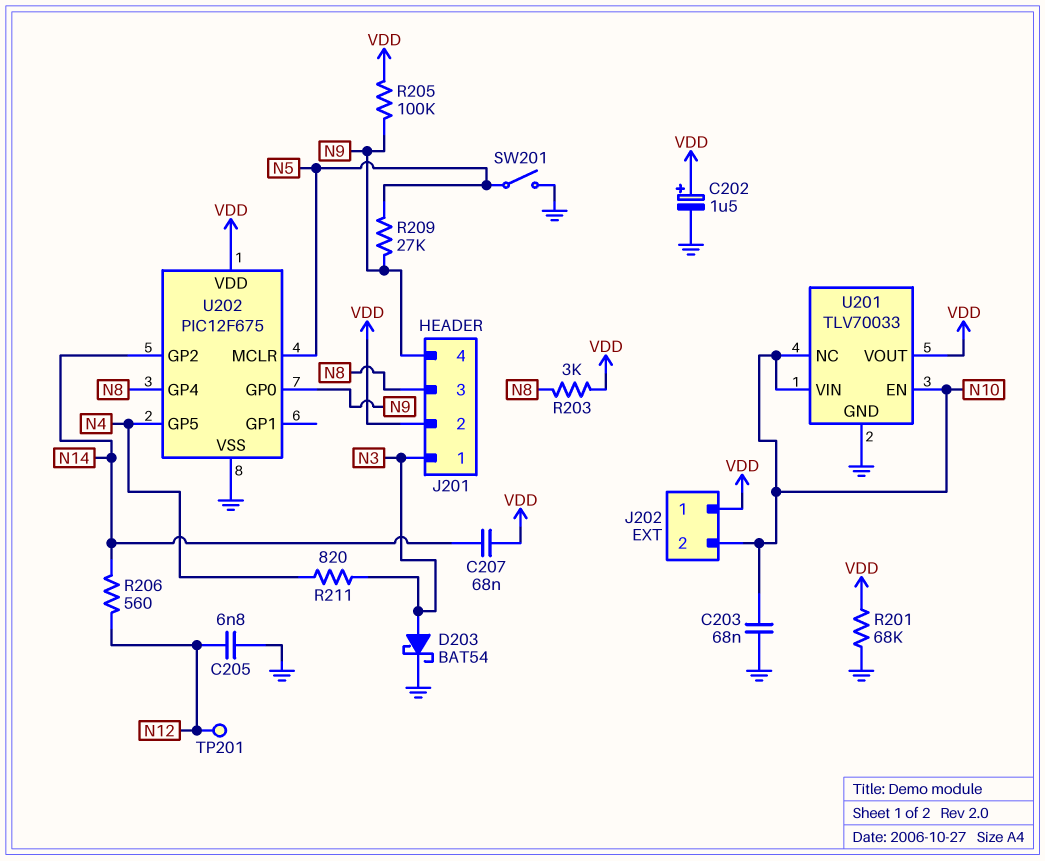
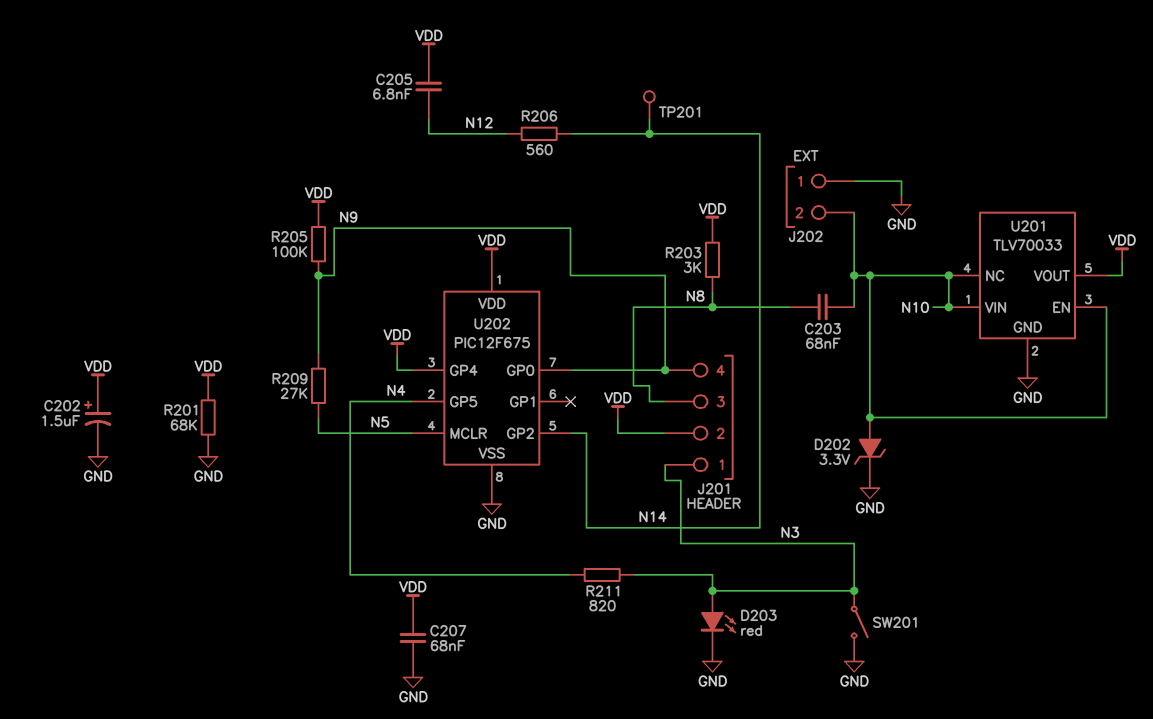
C203: 68nF (GND, N10) -> 68nF (N8, N10)
C205: 6.8nF (GND, N12) -> 6.8nF (N12, VDD)
C207: 68nF (N14, VDD) -> 68nF (GND, VDD)
D202: none -> zener 3.3V (A N10, K GND)
D203: schottky BAT54 (A N3, K GND) -> LED red (A N3, K GND)
J202 pin 1: VDD -> GND
SW201: switch (GND, N5) -> switch (GND, N3)
TP201: test point (N12) -> test point (N14)
U202 pin GP4: N8 -> VDD

